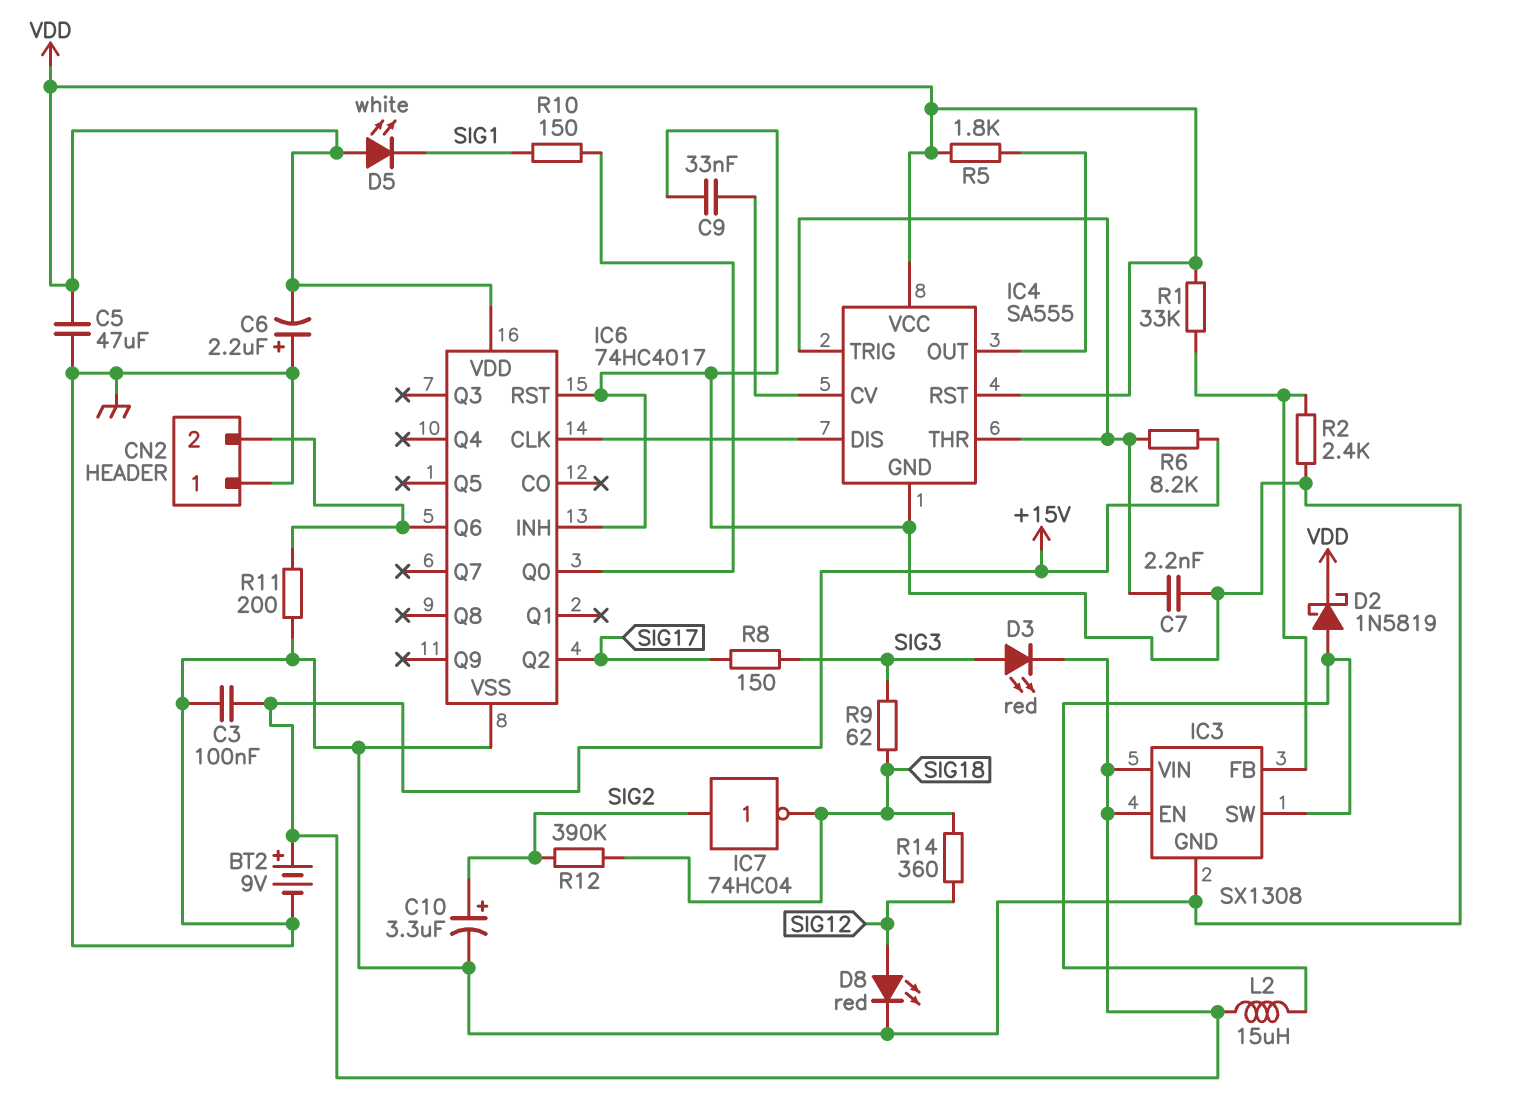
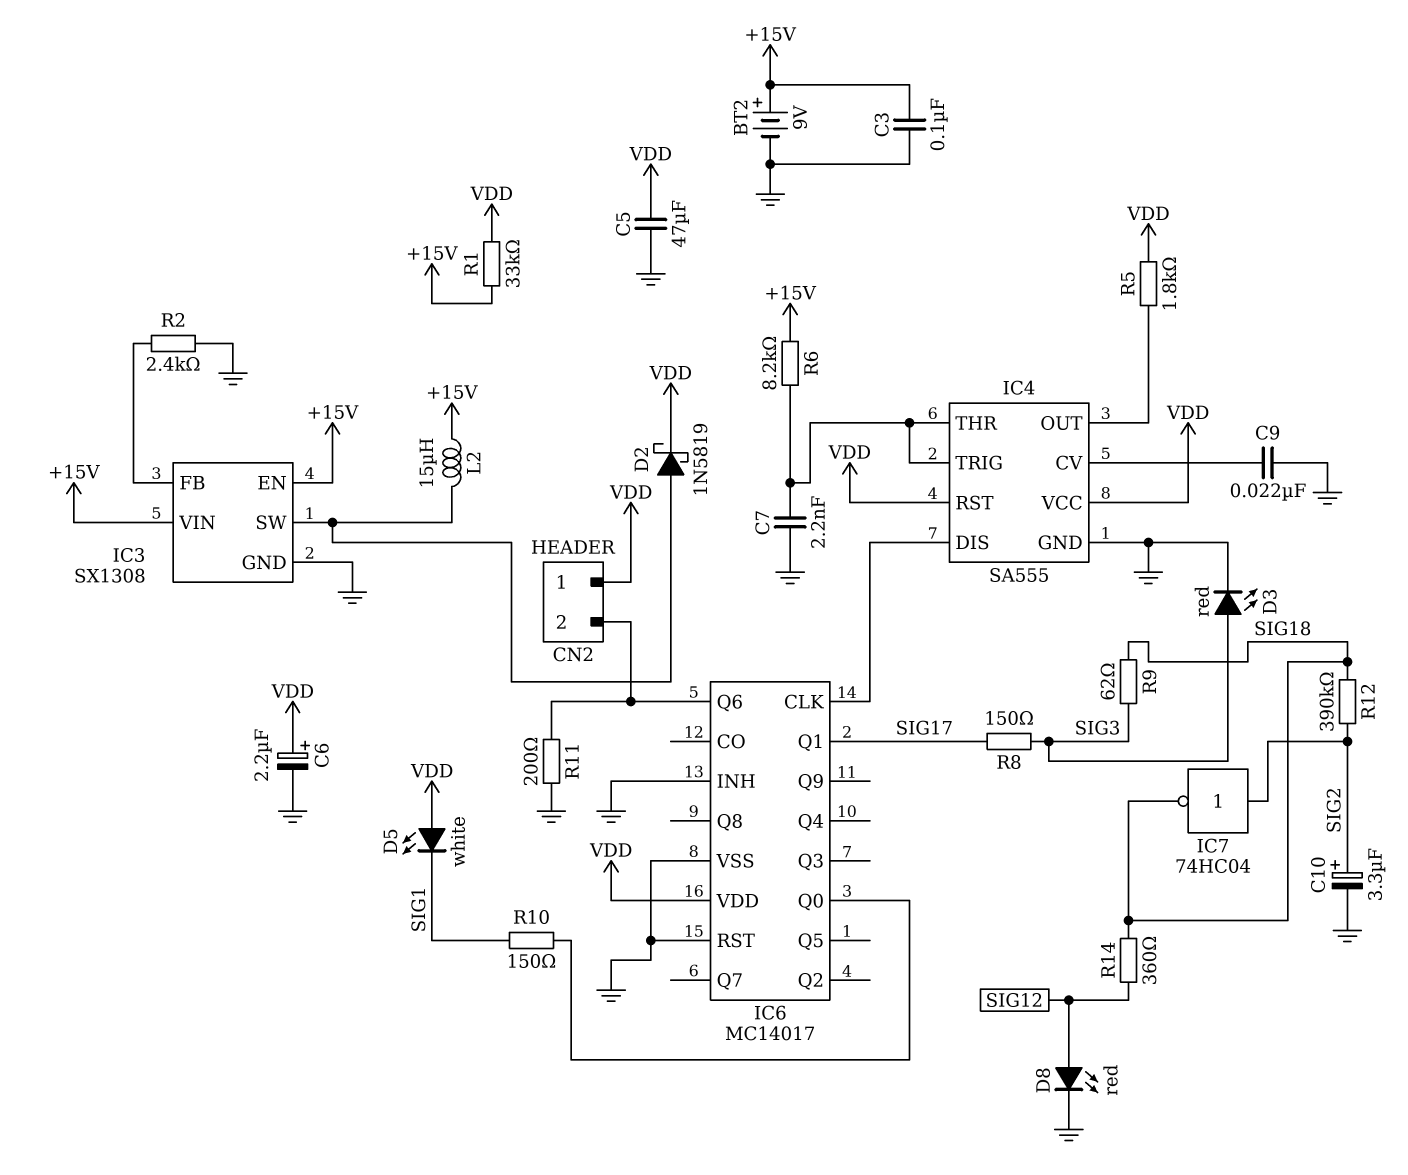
C6: 2.2uF (plus GND, minus VDD) -> 2.2uF (plus VDD, minus GND)
C9: 33nF (GND, IC4/CV) -> 22nF (GND, IC4/CV)
CN2 pin 1: GND -> VDD
D3: LED red (A SIG3, K +15V) -> LED red (A SIG3, K GND)
IC6: 74HC4017 -> MC14017
IC6 pin Q1: none -> SIG17
IC6 pin Q2: SIG17 -> none
R1: 33k (IC3/FB, VDD) -> 33k (+15V, VDD)

